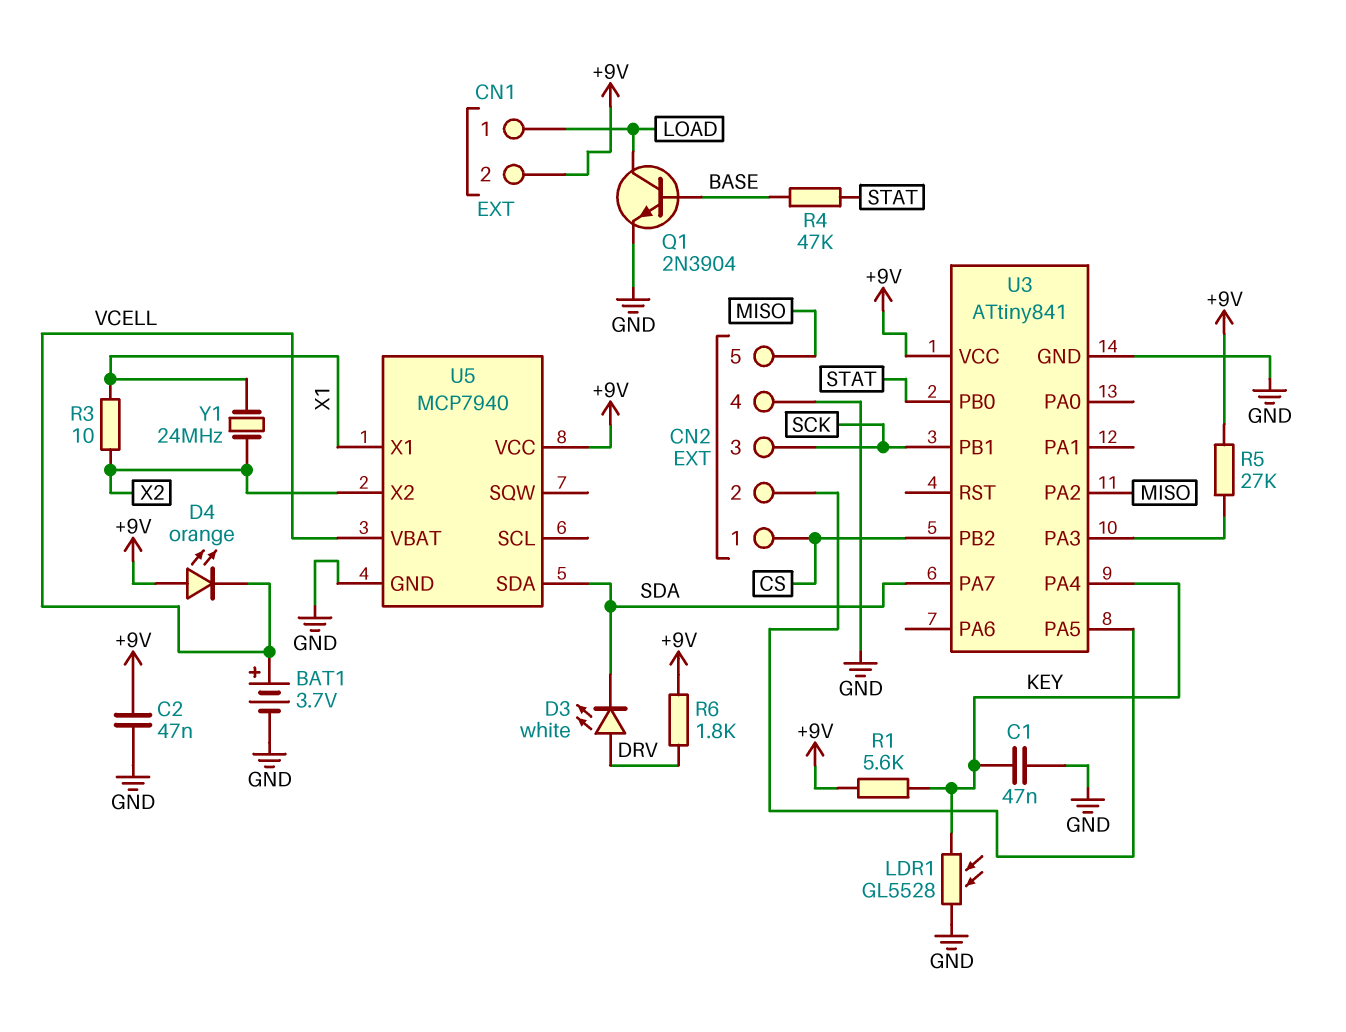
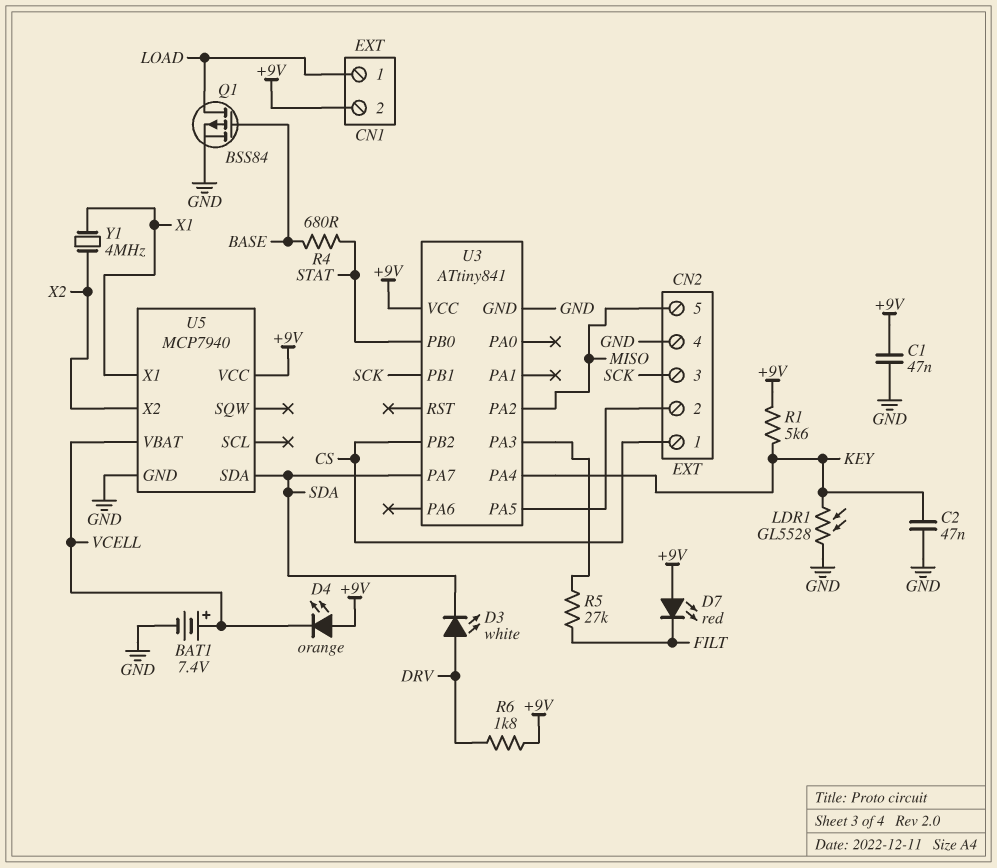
BAT1: 3.7V (plus VCELL, minus GND) -> 7.4V (plus VCELL, minus GND)
C1: 47nF (GND, KEY) -> 47nF (+9V, GND)
C2: 47nF (+9V, GND) -> 47nF (GND, KEY)
D7: none -> LED red (A +9V, K FILT)
Q1: NPN 2N3904 (B BASE, C LOAD, E GND) -> PMOS BSS84 (G BASE, D LOAD, S GND)
R3: 10 (X1, X2) -> none
R4: 47k (BASE, STAT) -> 680 (BASE, STAT)
R5: 27k (+9V, U3/PA3) -> 27k (FILT, U3/PA3)
Y1: 24MHz (X1, X2) -> 4MHz (X1, X2)

